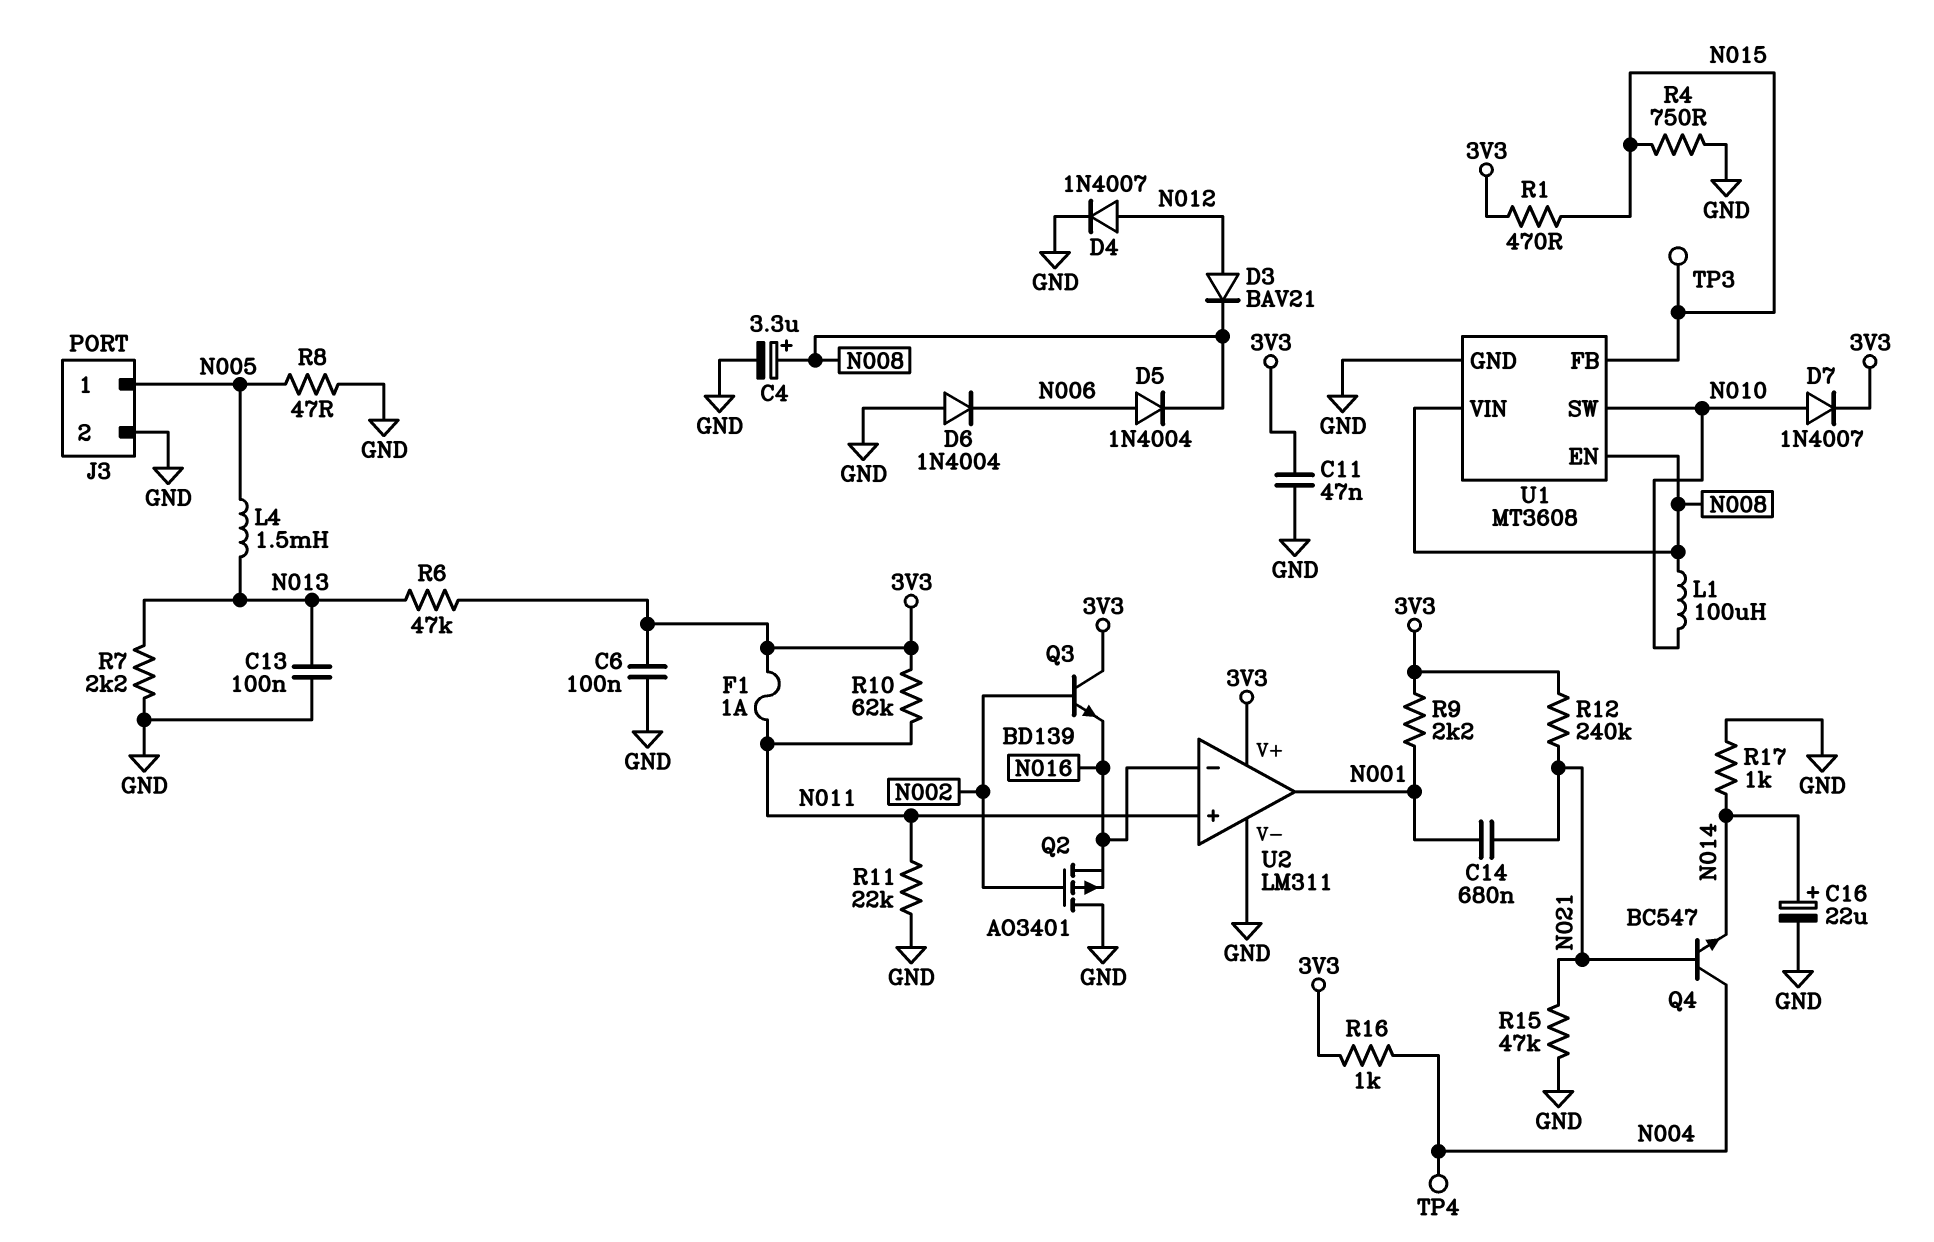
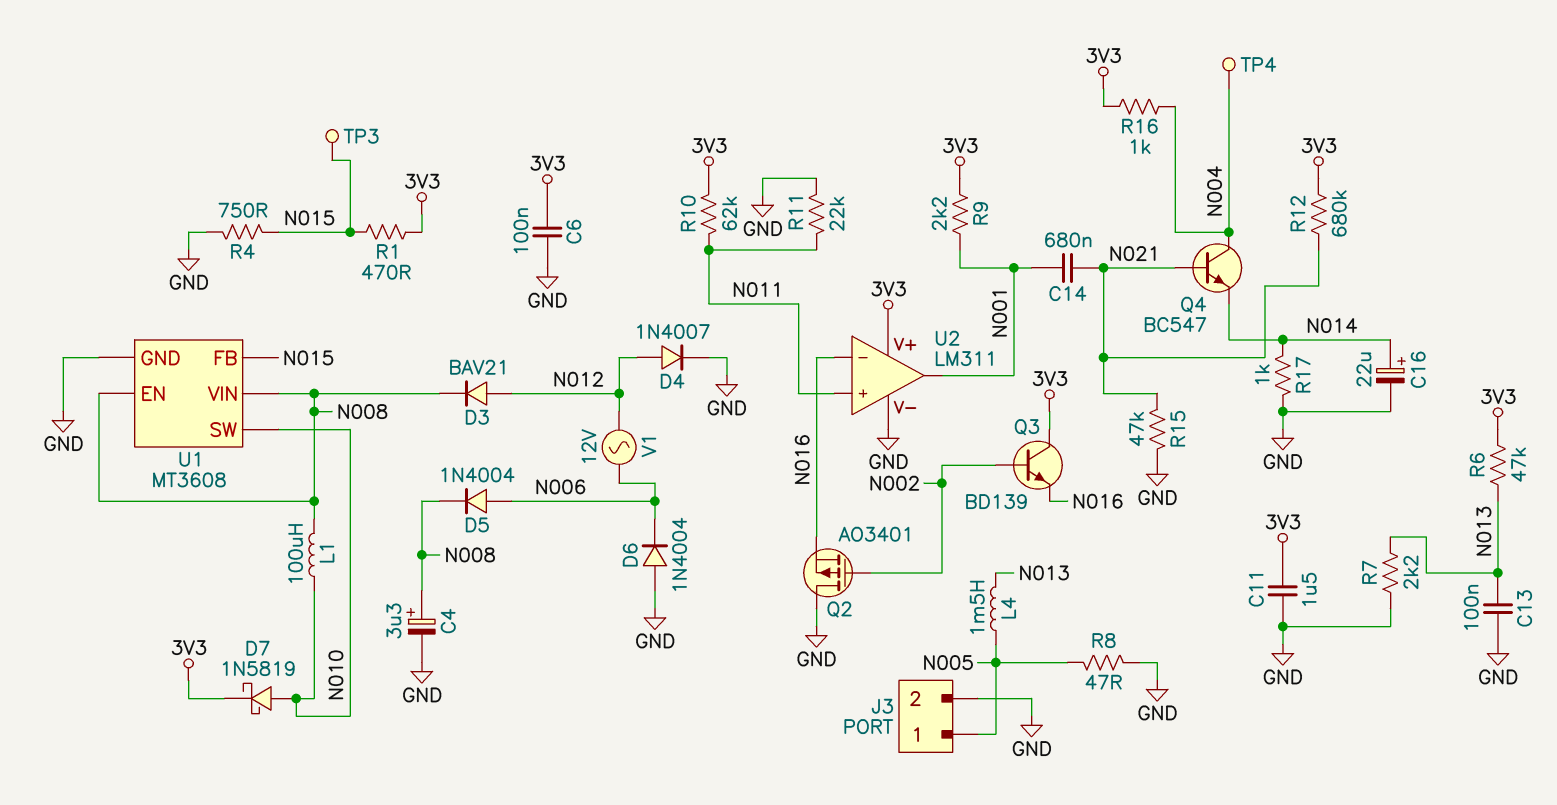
C11: 47nF (3V3, GND) -> 1.5uF (3V3, GND)
D7: diode 1N4007 (A N010, K 3V3) -> schottky 1N5819 (A N010, K 3V3)
F1: 1A (3V3, N011) -> none
R12: 240k (3V3, N021) -> 680k (3V3, N021)
V1: none -> AC 12V (N006, N012)

